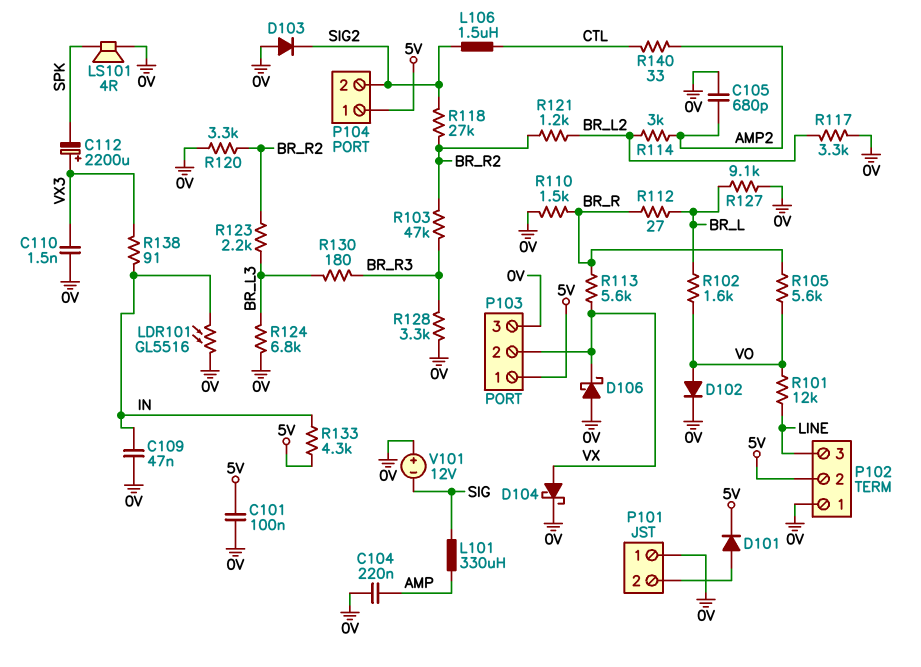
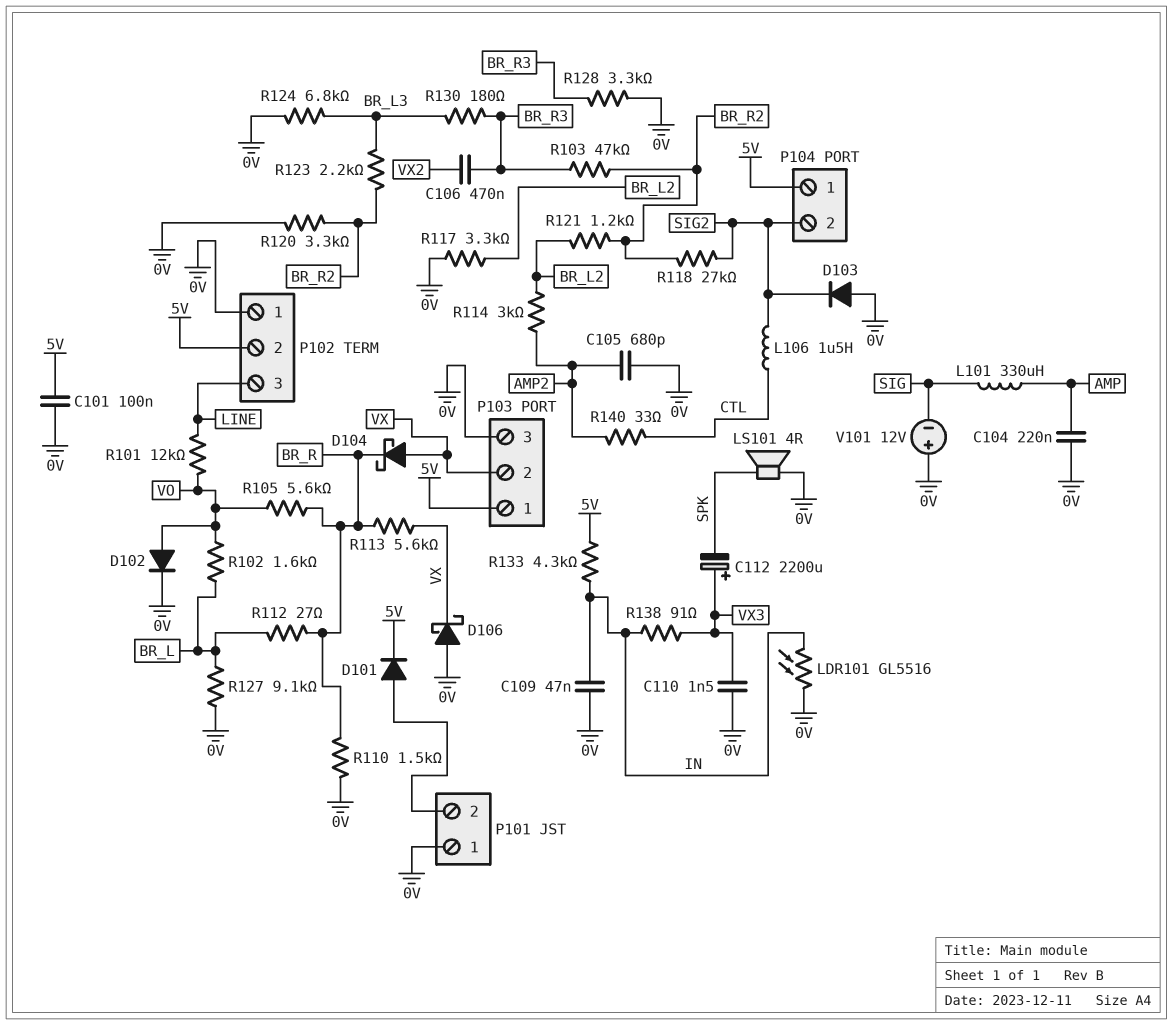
C106: none -> 470nF (BR_R3, VX2)
D104: schottky (A VX, K 0V) -> schottky (A VX, K BR_R)

